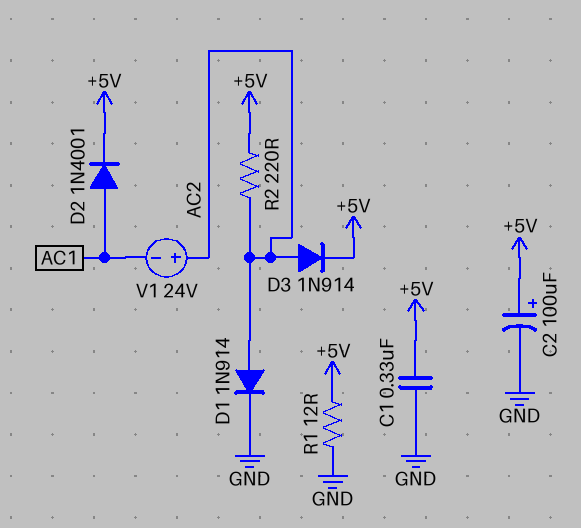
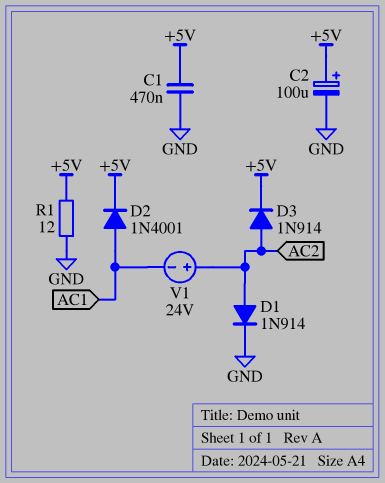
C1: 330nF (+5V, GND) -> 470nF (+5V, GND)
R2: 220 (+5V, AC2) -> none

